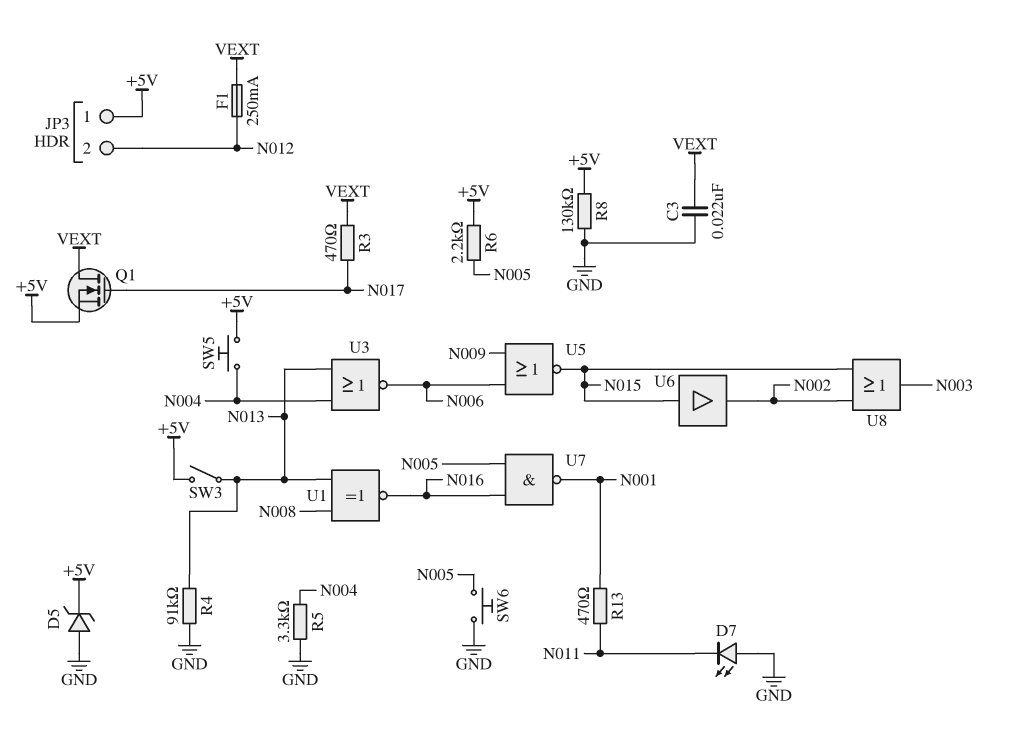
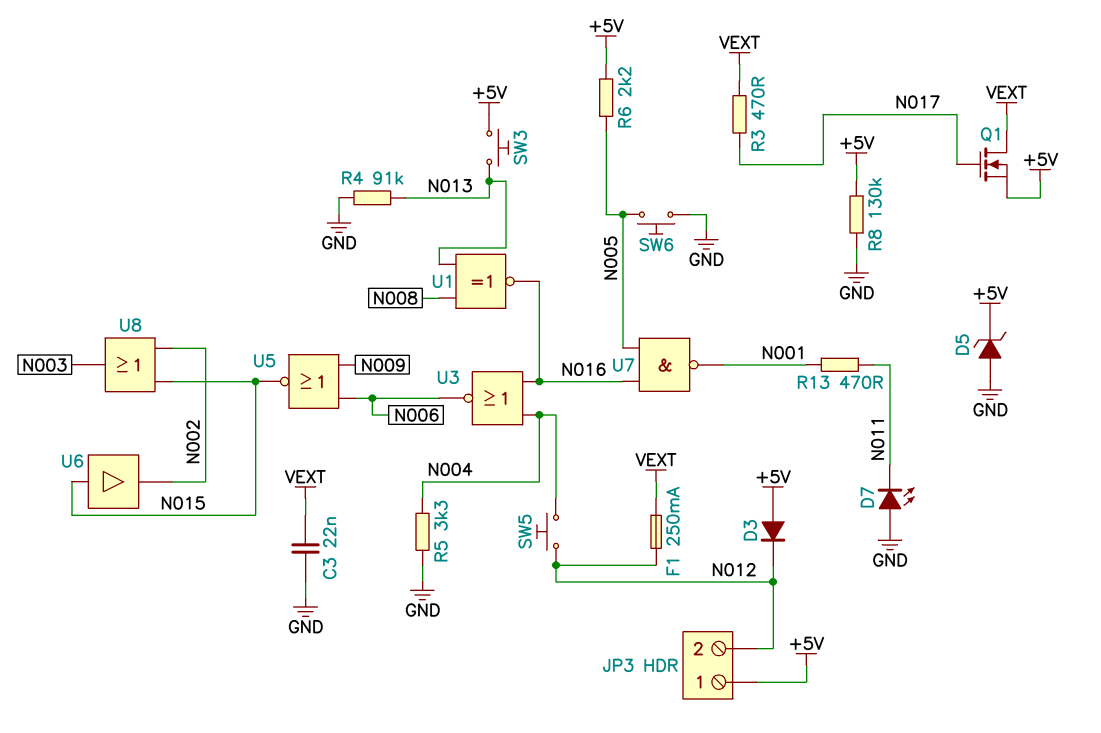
D3: none -> diode (A +5V, K N012)
SW3: switch (+5V, N013) -> button (+5V, N013)
SW5: button (+5V, N004) -> button (N004, N012)
U3: NOR (in N004, in N013, out N006) -> NOR (in N004, in N016, out N006)

